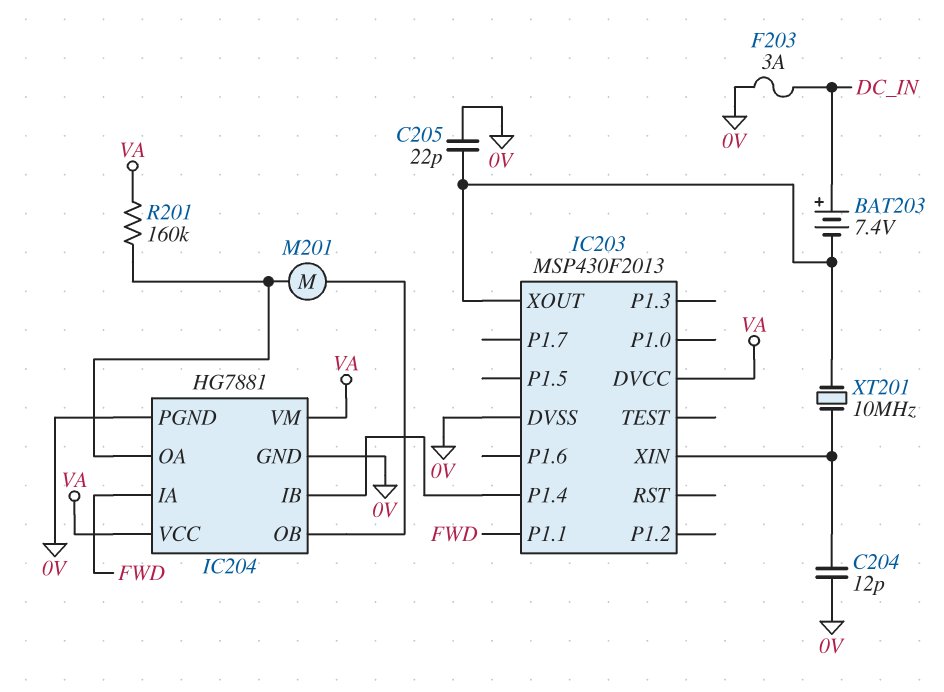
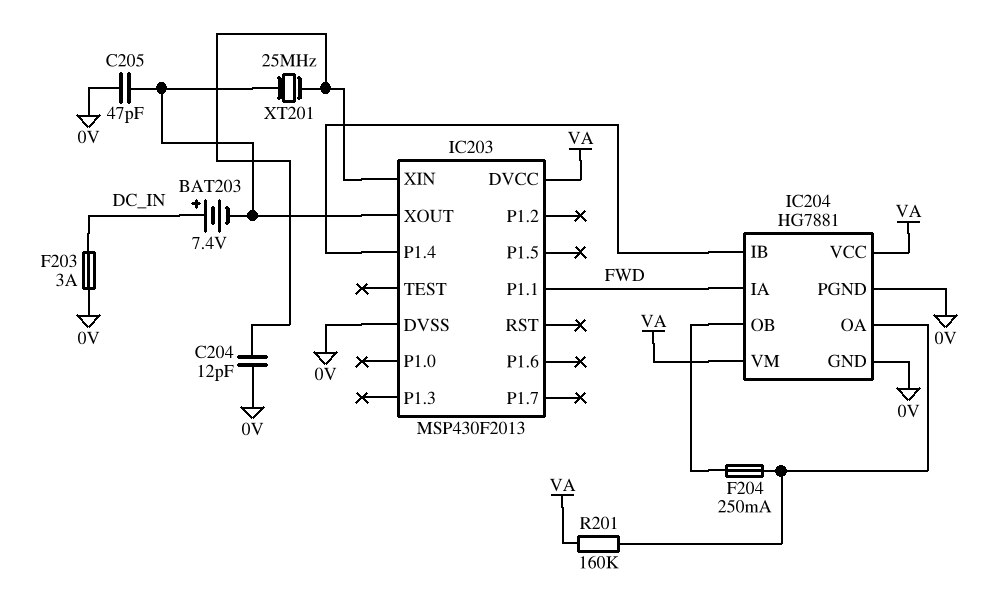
C205: 22pF (0V, IC203/XOUT) -> 47pF (0V, IC203/XOUT)
F204: none -> 250mA (IC204/OA, IC204/OB)
M201: motor (IC204/OA, IC204/OB) -> none
XT201: 10MHz (IC203/XIN, IC203/XOUT) -> 25MHz (IC203/XIN, IC203/XOUT)

